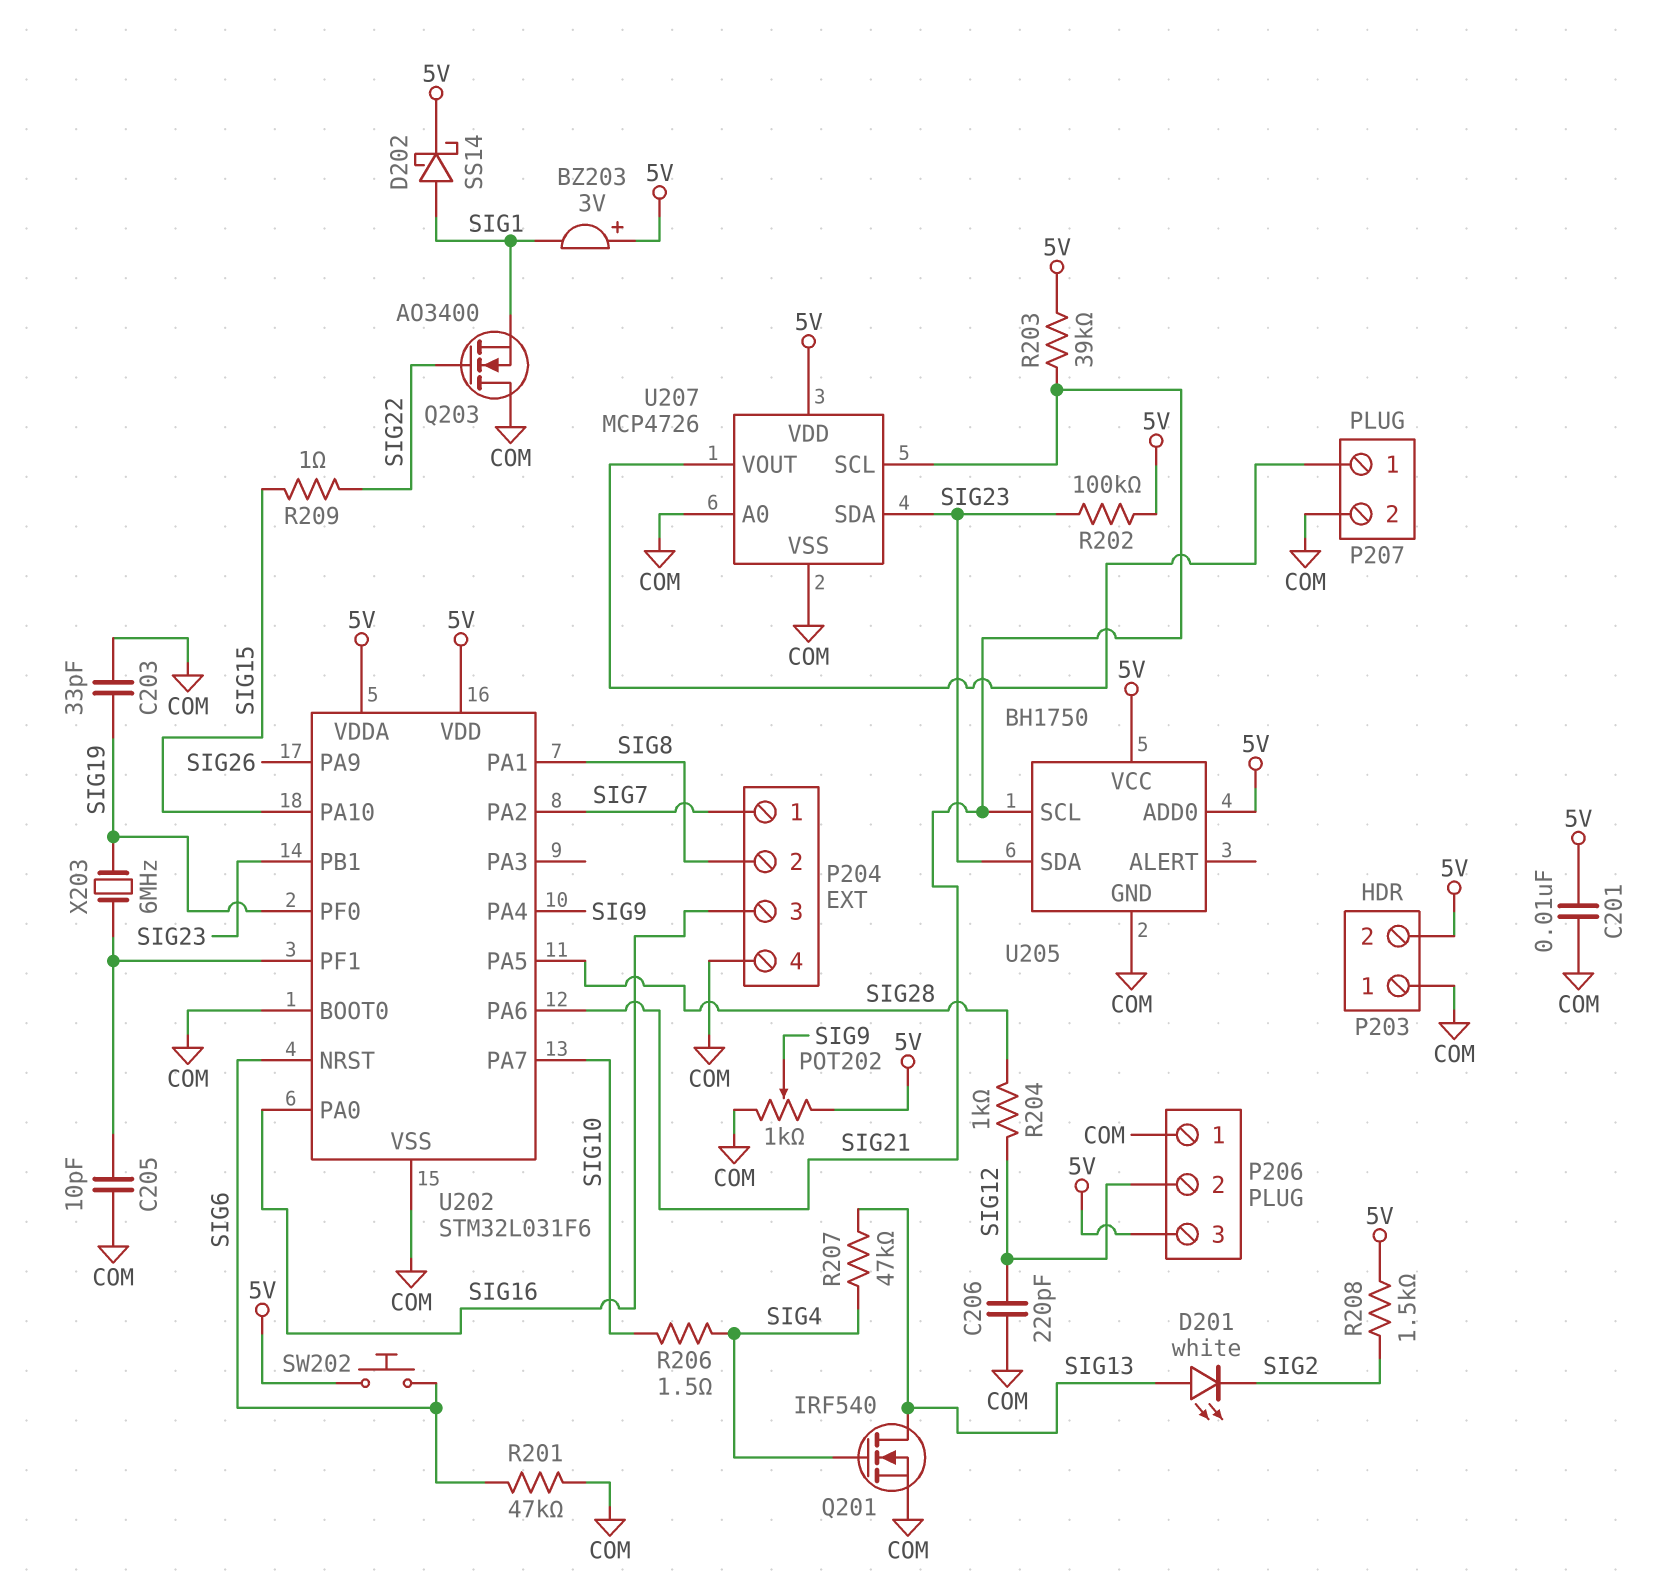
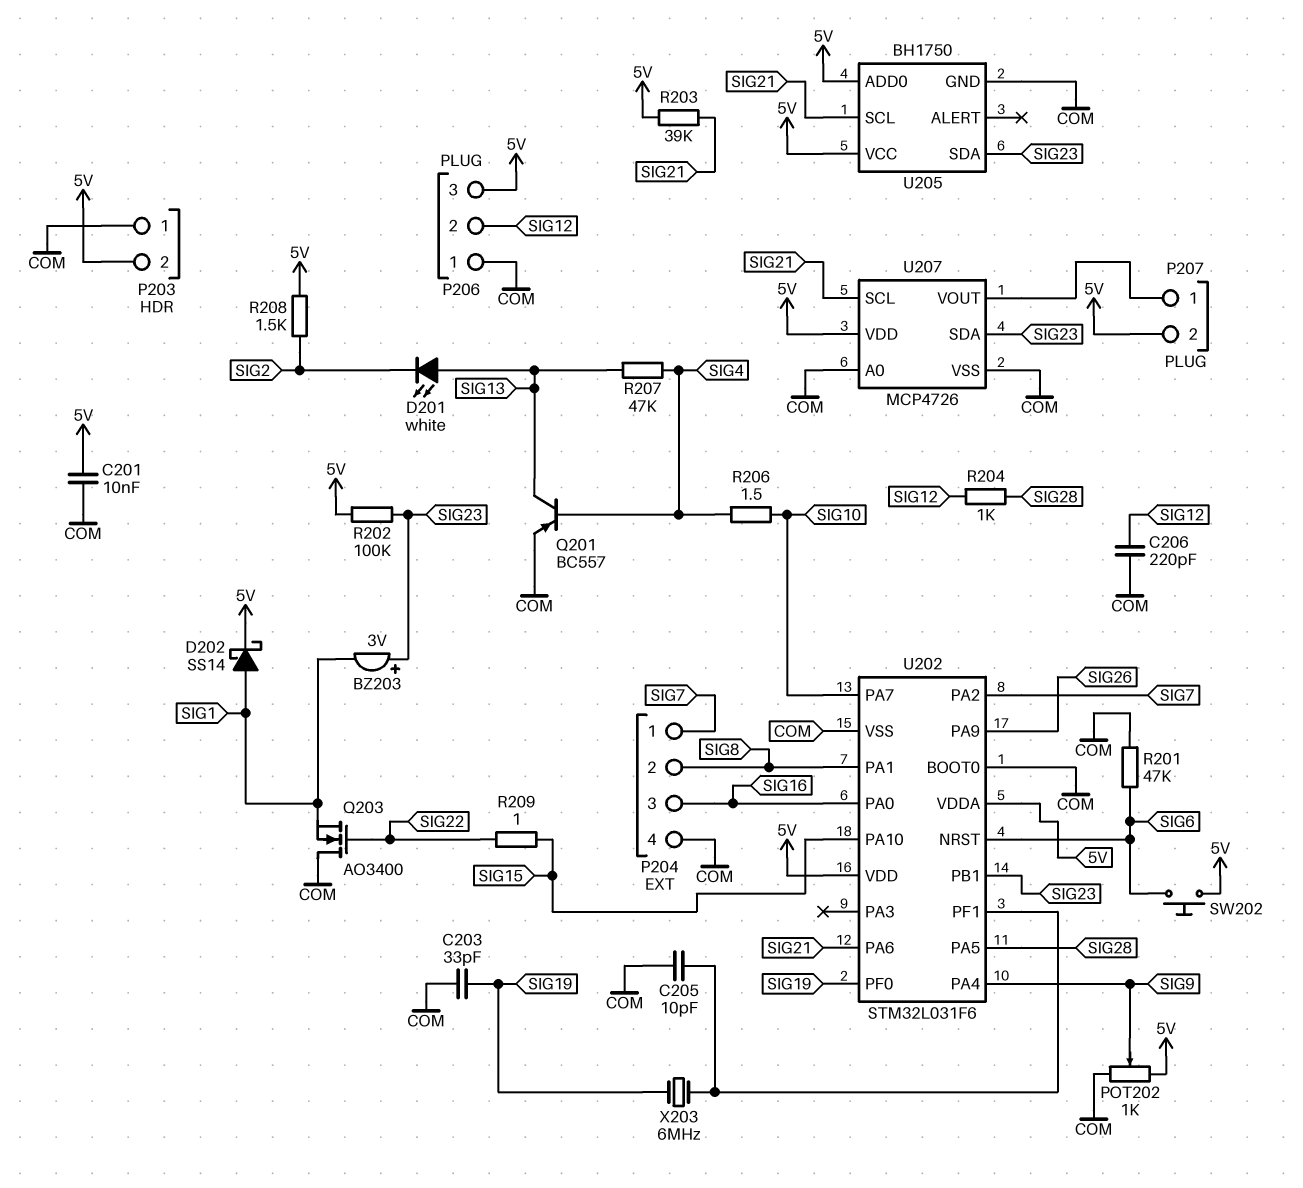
BZ203: buzzer 3V (plus 5V, minus SIG1) -> buzzer 3V (plus SIG23, minus SIG1)
P207 pin 2: COM -> 5V
Q201: NMOS IRF540 (G SIG4, D SIG13, S COM) -> PNP BC557 (B SIG4, C SIG13, E COM)

